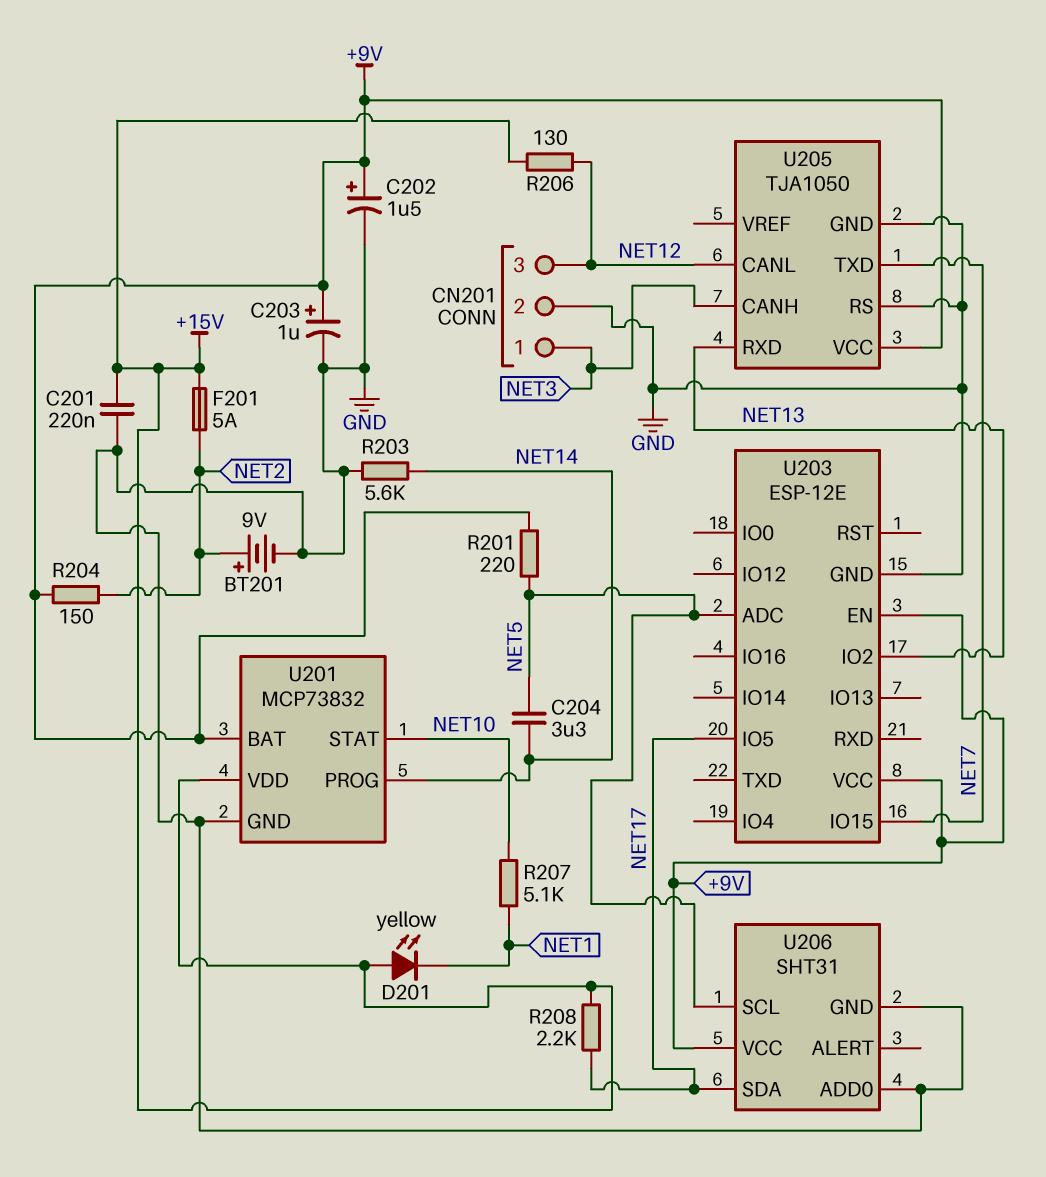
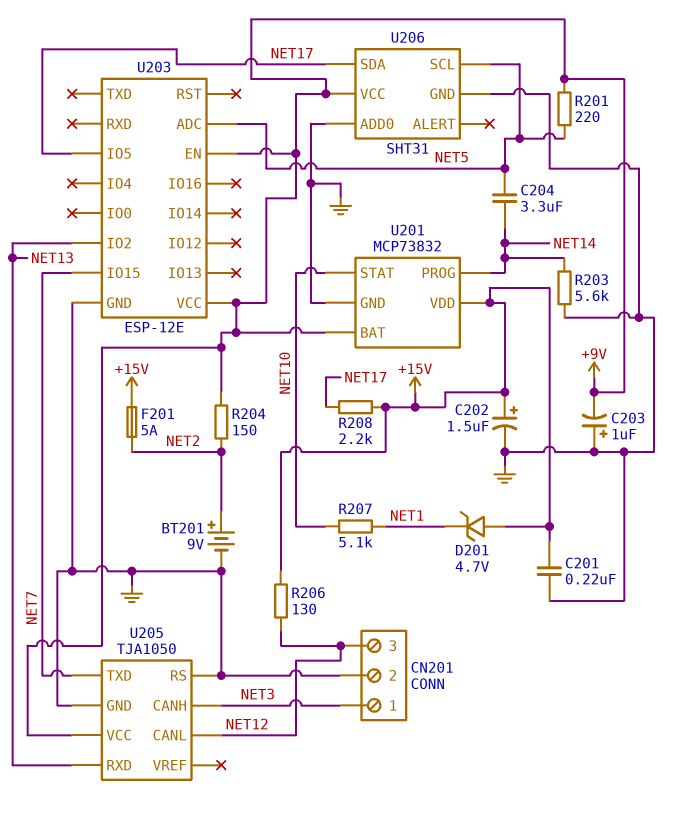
C202: 1.5uF (plus +9V, minus GND) -> 1.5uF (plus +15V, minus GND)
C203: 1uF (plus +9V, minus GND) -> 1uF (plus GND, minus +9V)
D201: LED yellow (A +15V, K NET1) -> zener 4.7V (A +15V, K NET1)

